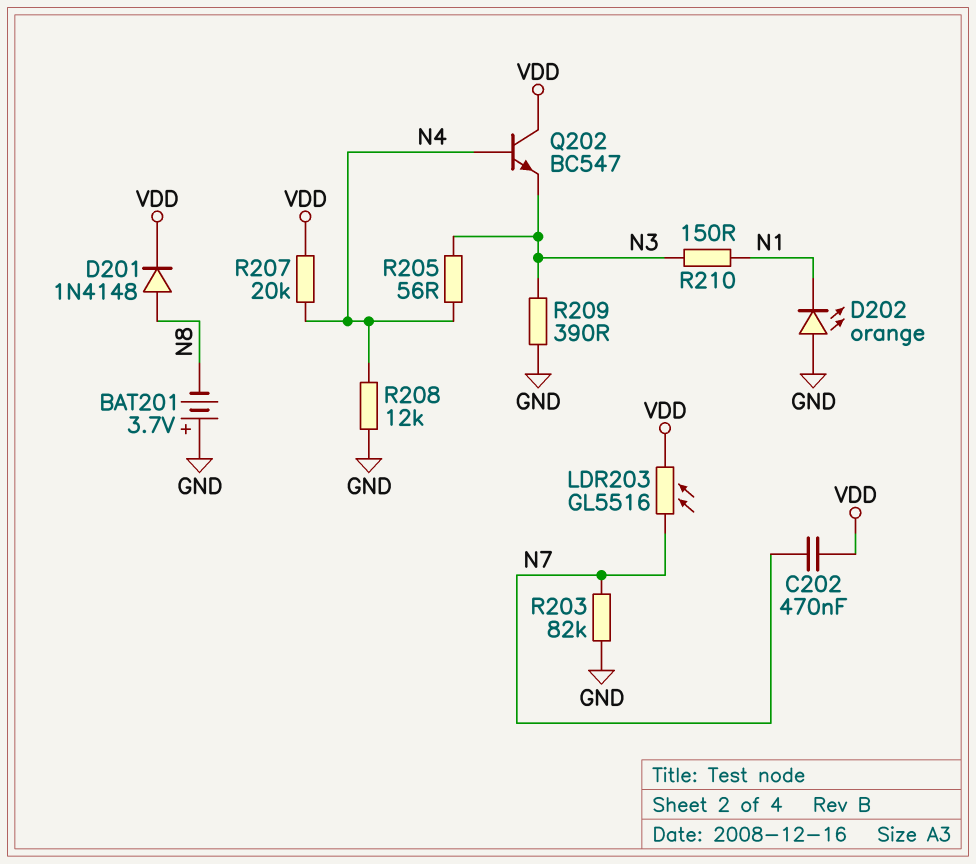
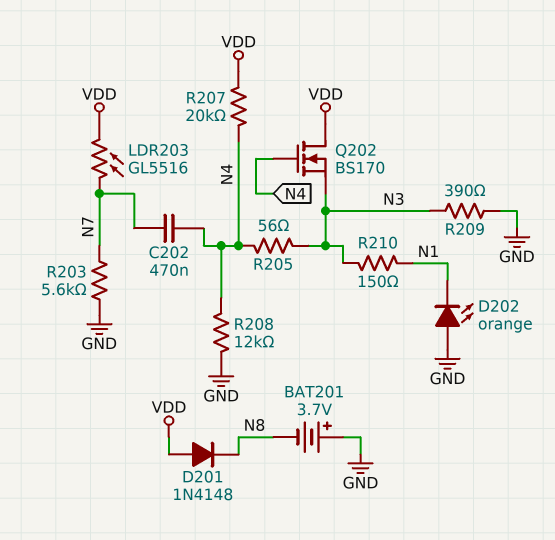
C202: 470nF (N7, VDD) -> 470nF (N4, N7)
D201: diode 1N4148 (A N8, K VDD) -> diode 1N4148 (A VDD, K N8)
Q202: NPN BC547 (B N4, C VDD, E N3) -> NMOS BS170 (G N4, D VDD, S N3)
R203: 82k (GND, N7) -> 5.6k (GND, N7)

